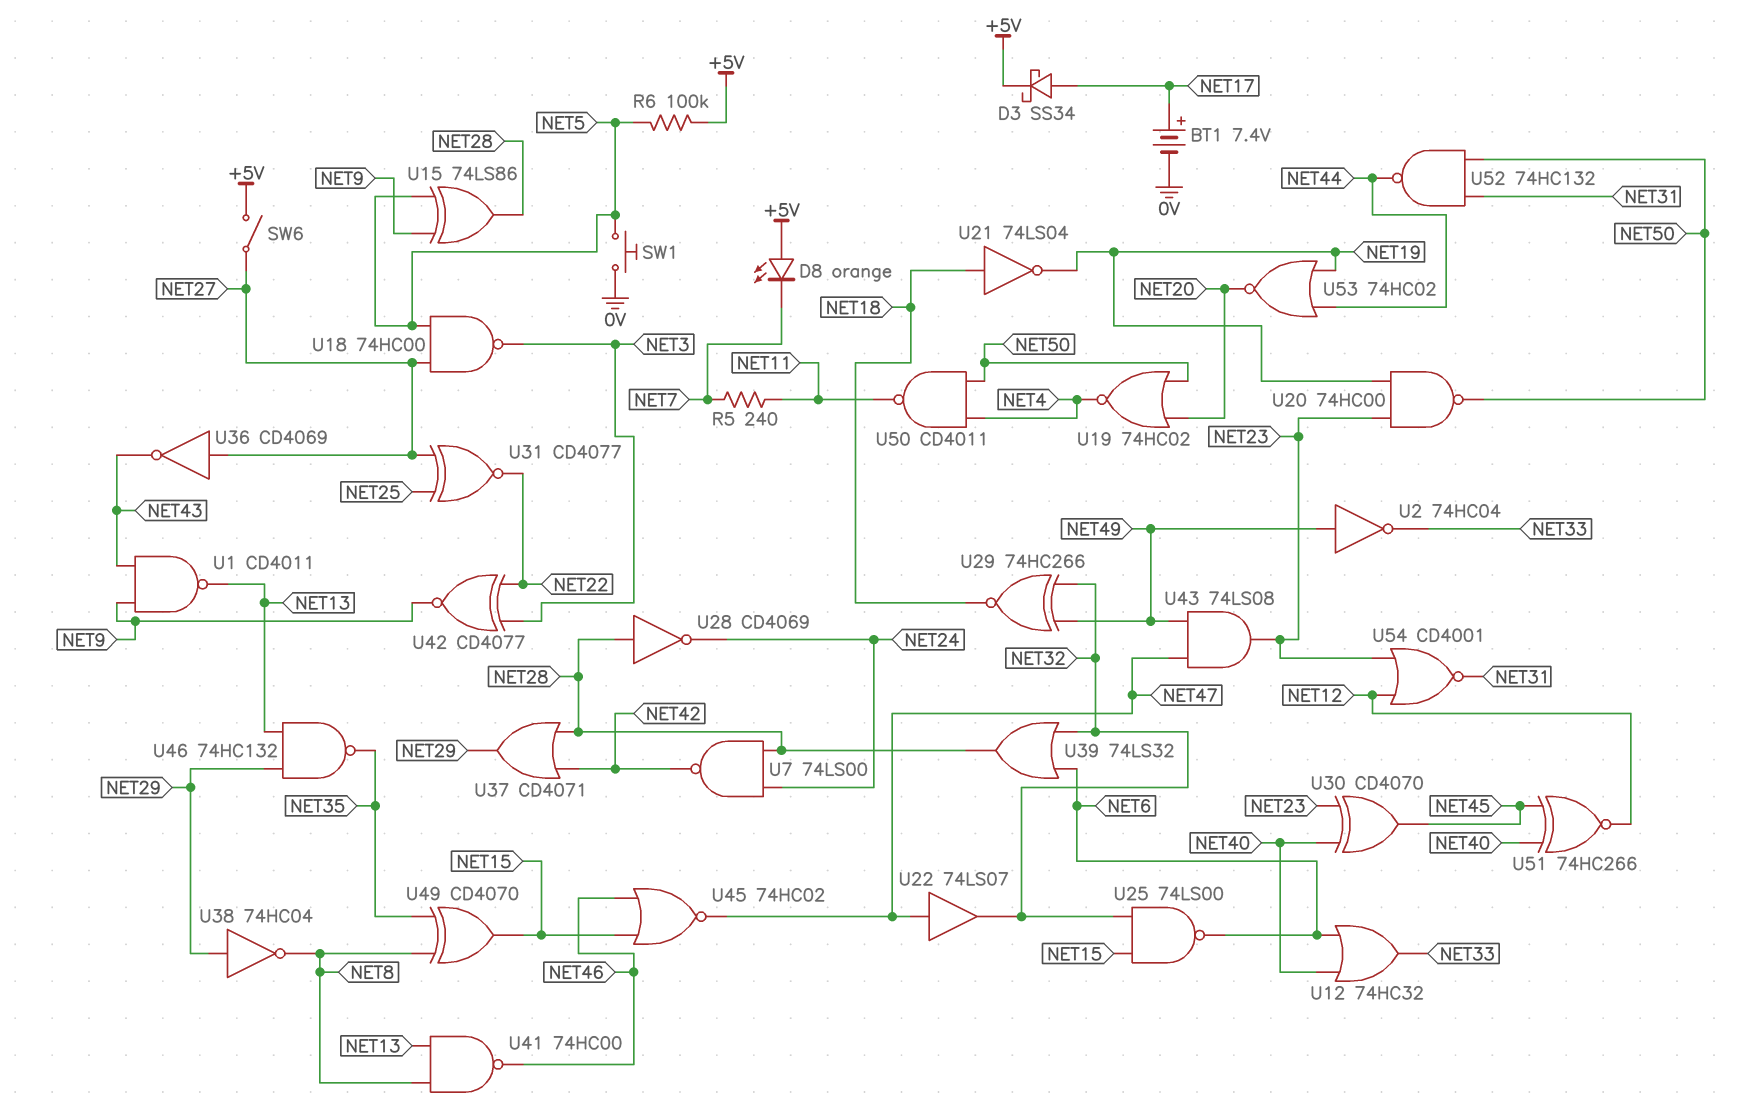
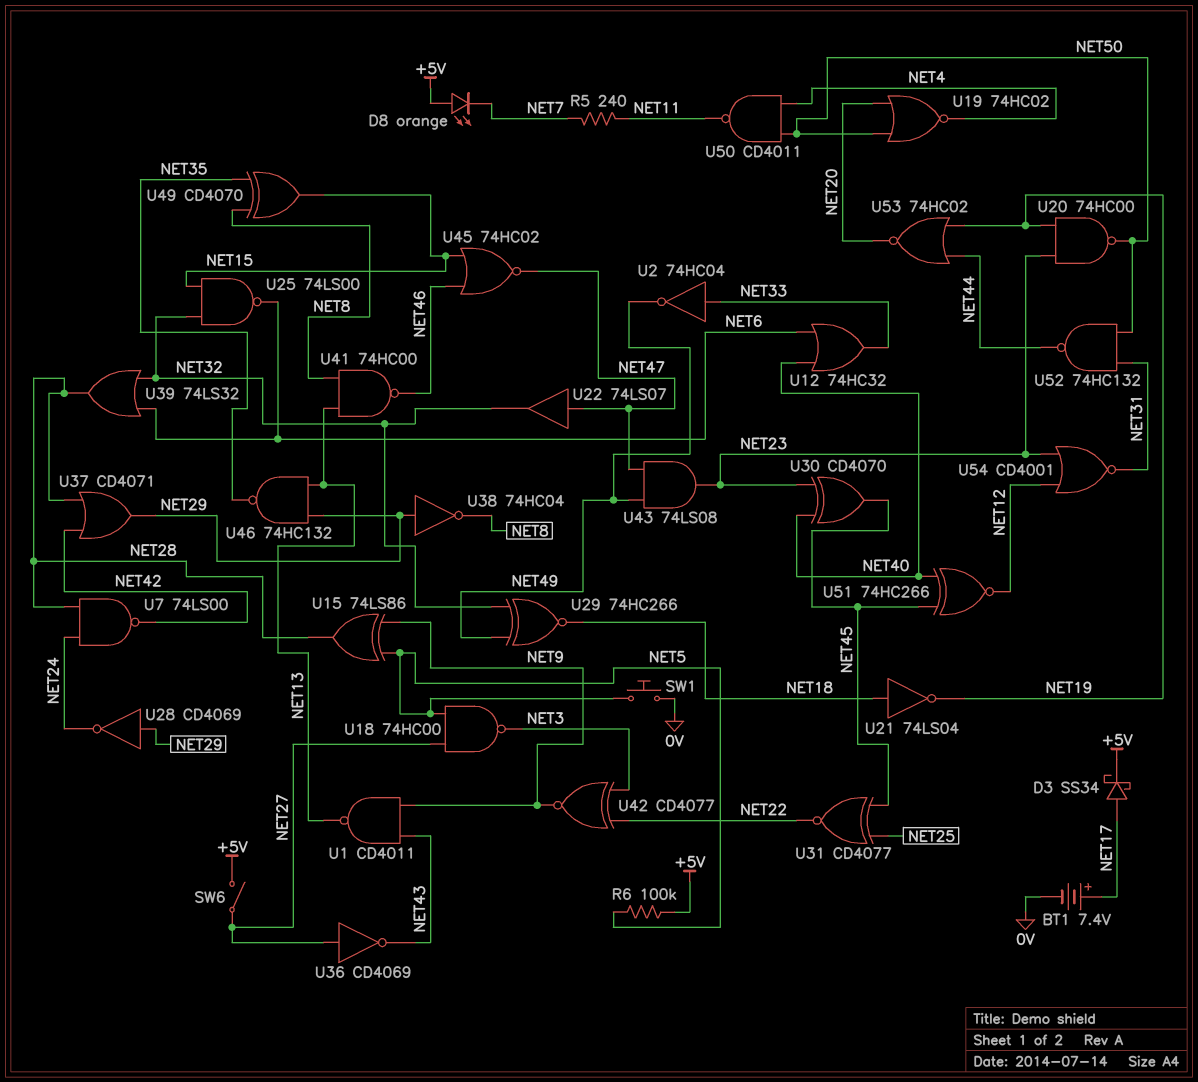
U2: NOT 74HC04 (in NET49, out NET33) -> NOT 74HC04 (in NET33, out NET49)
U28: NOT CD4069 (in NET28, out NET24) -> NOT CD4069 (in NET29, out NET24)
U31: XNOR CD4077 (in NET25, in NET27, out NET22) -> XNOR CD4077 (in NET25, in NET45, out NET22)

